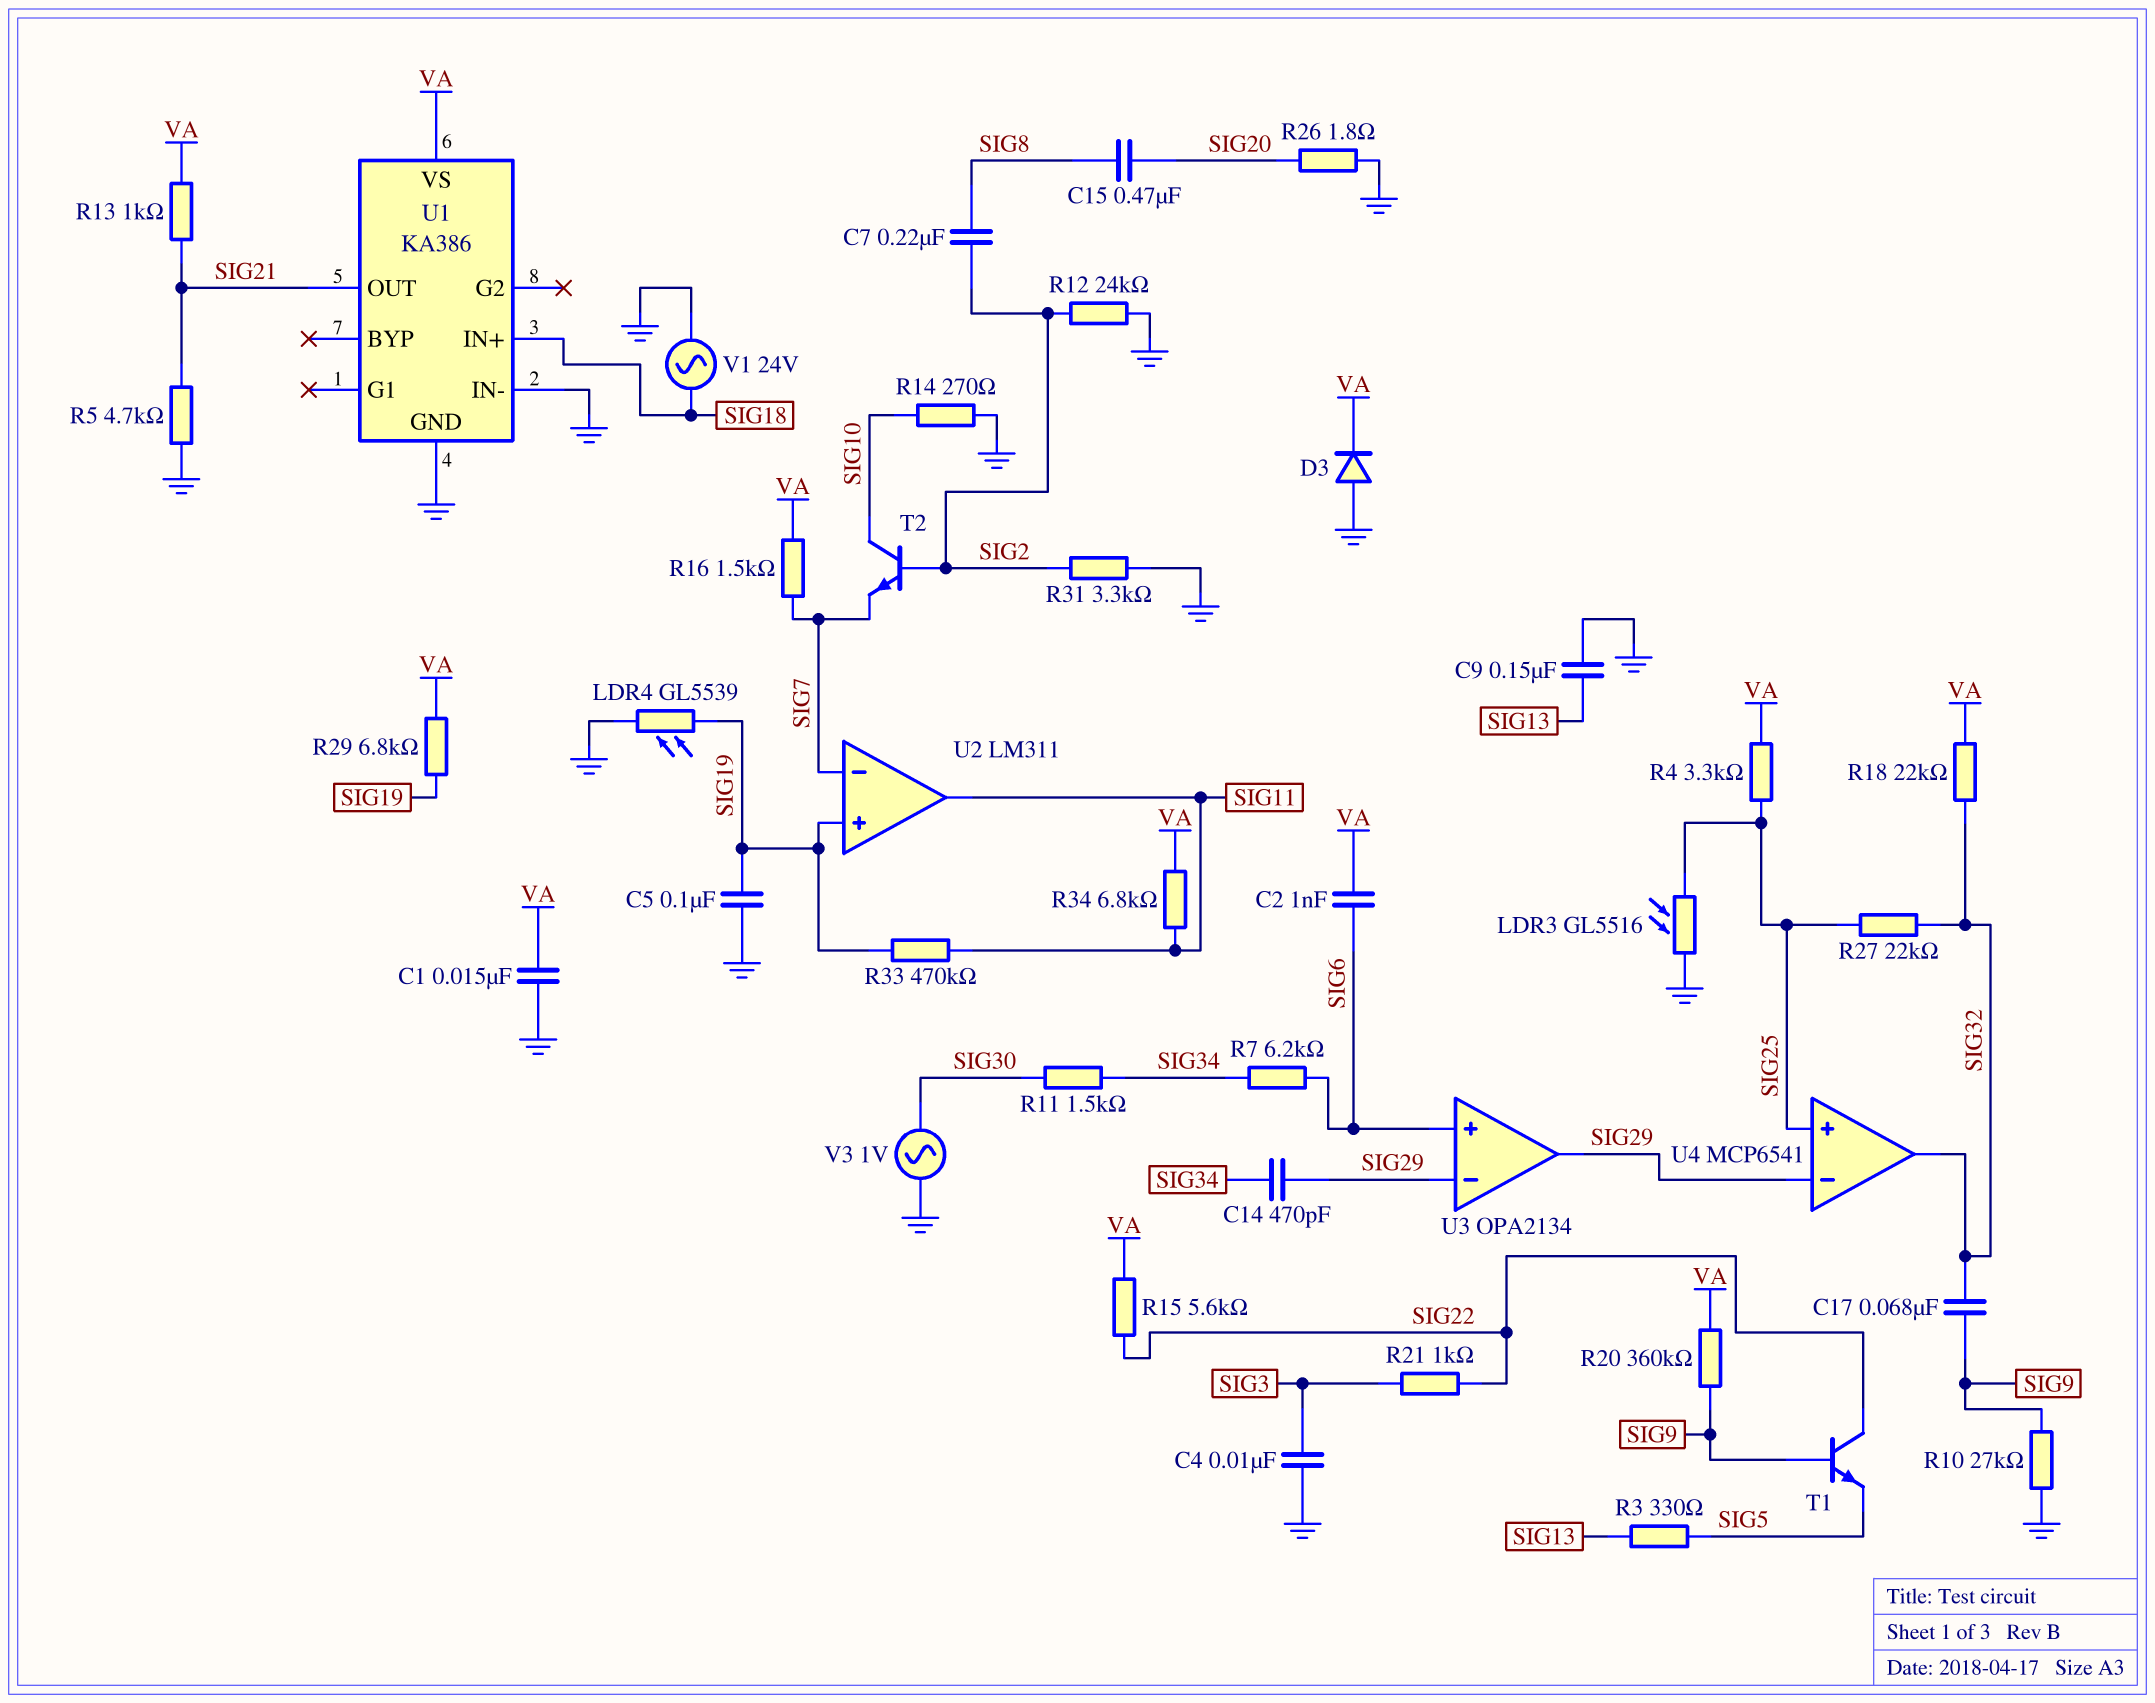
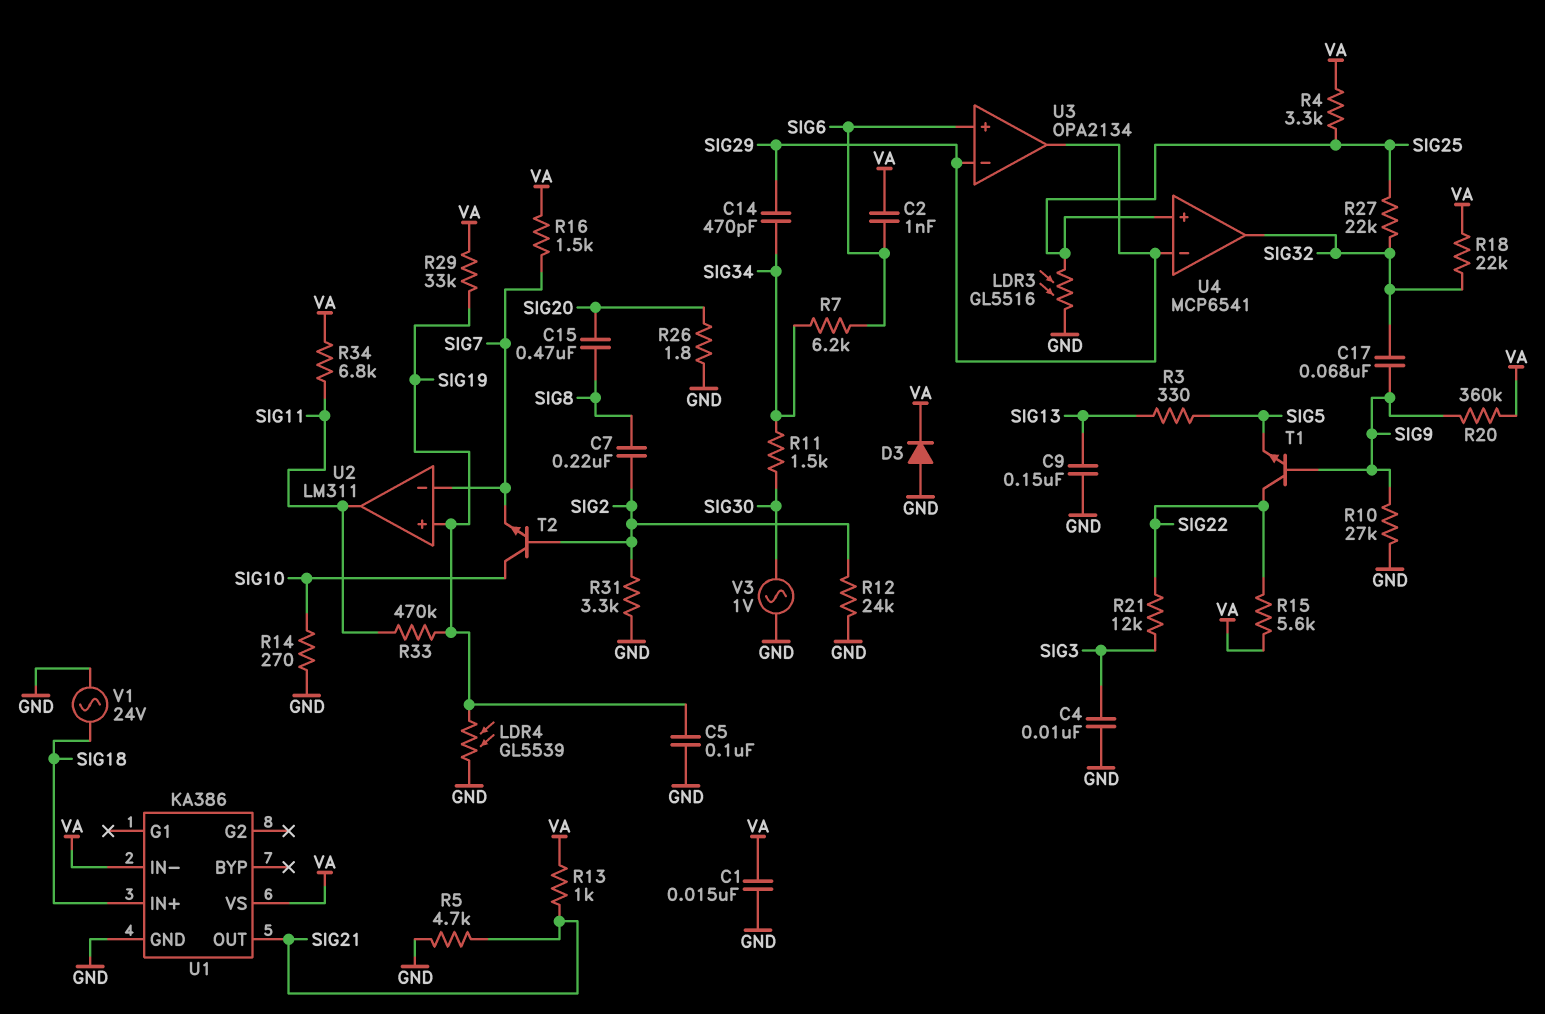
R21: 1k (SIG3, SIG22) -> 12k (SIG3, SIG22)
R29: 6.8k (SIG19, VA) -> 33k (SIG19, VA)
U1 pin IN-: GND -> VA

